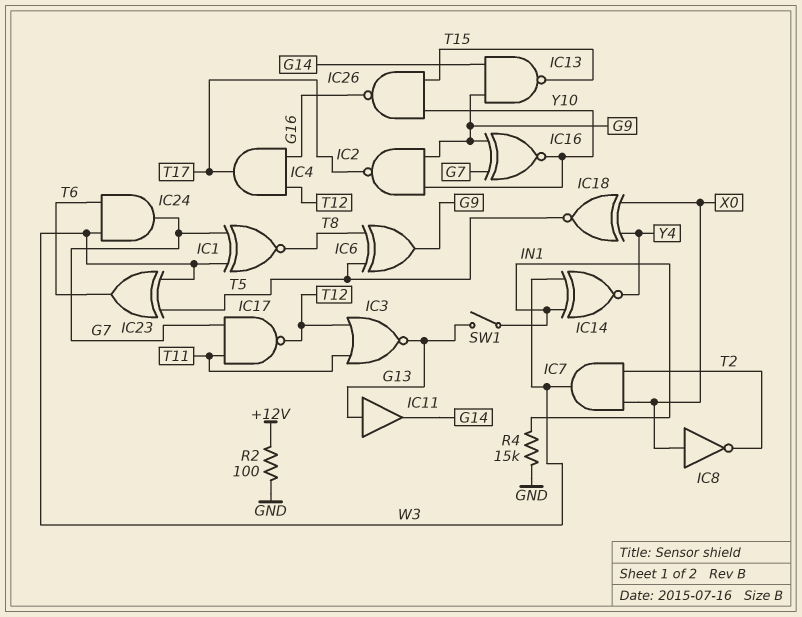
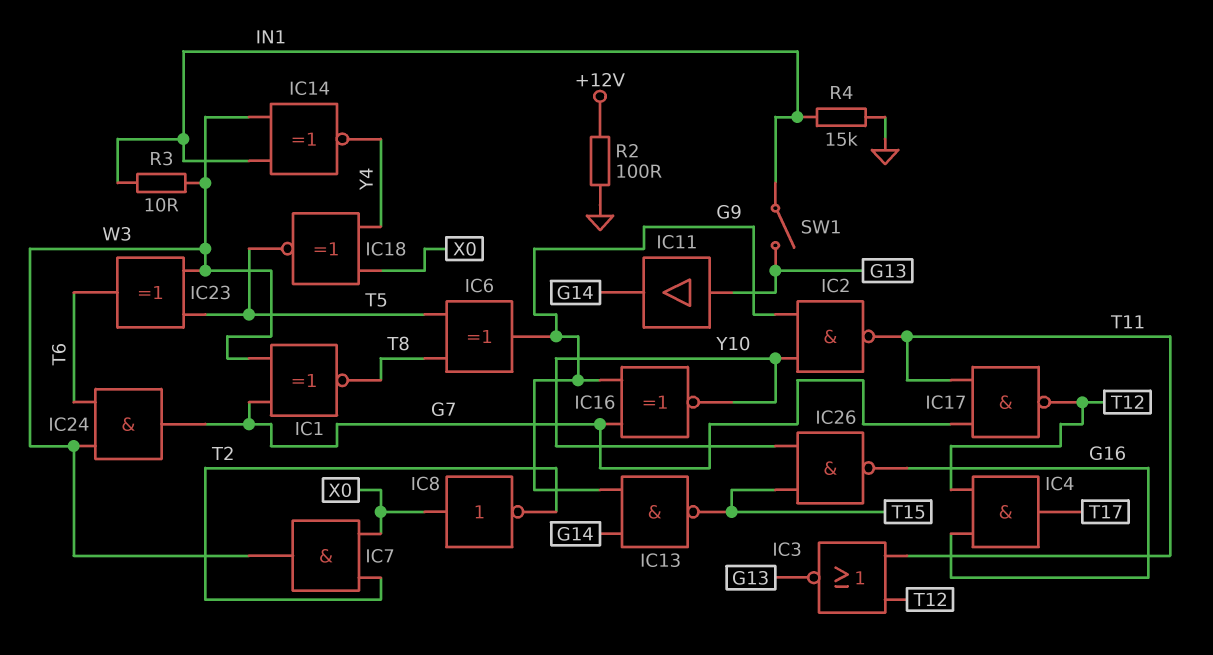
IC2: NAND (in G9, in Y10, out T17) -> NAND (in G9, in Y10, out T11)
R3: none -> 10 (IN1, W3)

